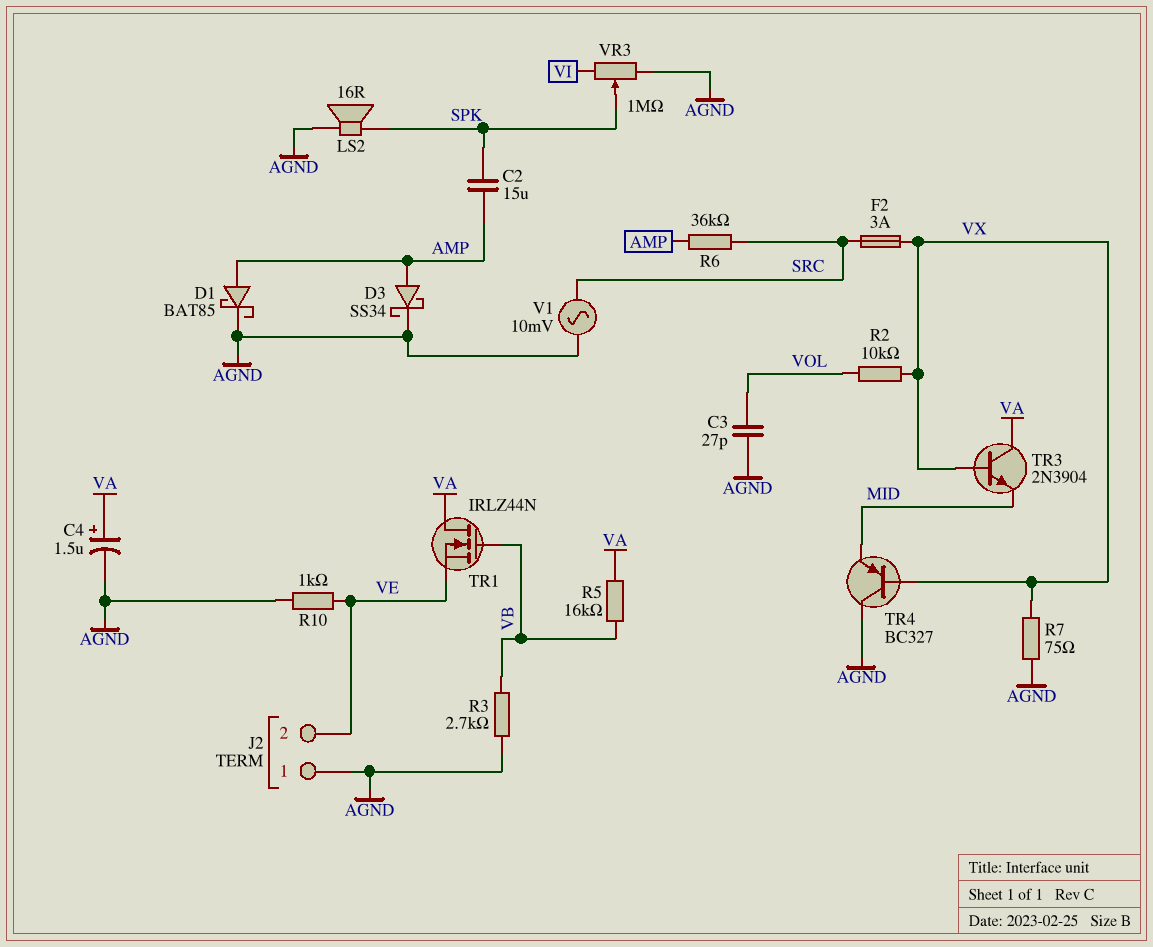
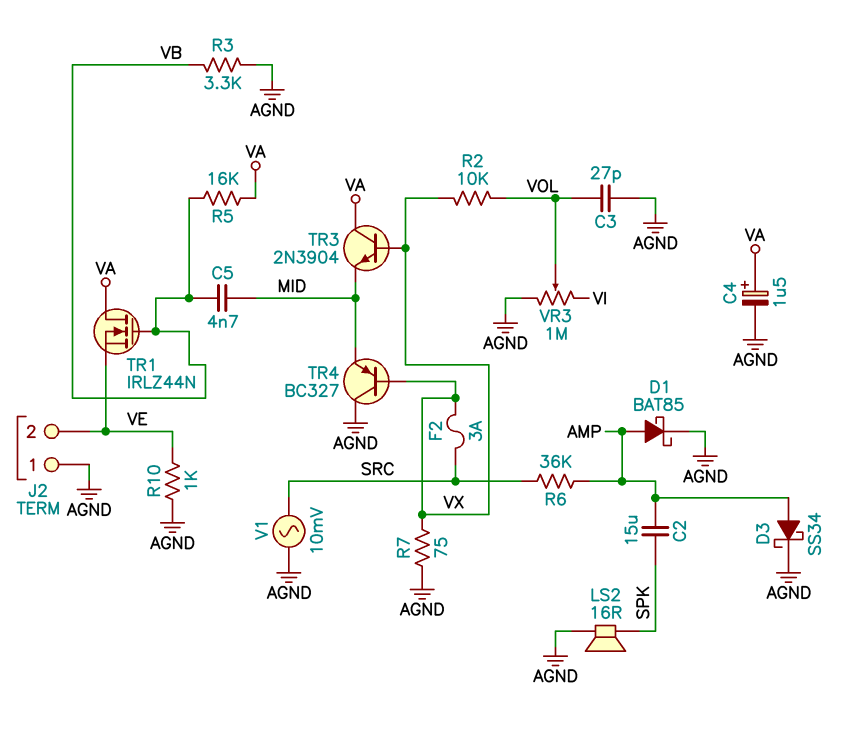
C5: none -> 4.7nF (MID, VB)
R3: 2.7k (AGND, VB) -> 3.3k (AGND, VB)
VR3: 1M (AGND, VI, wiper SPK) -> 1M (AGND, VI, wiper VOL)

